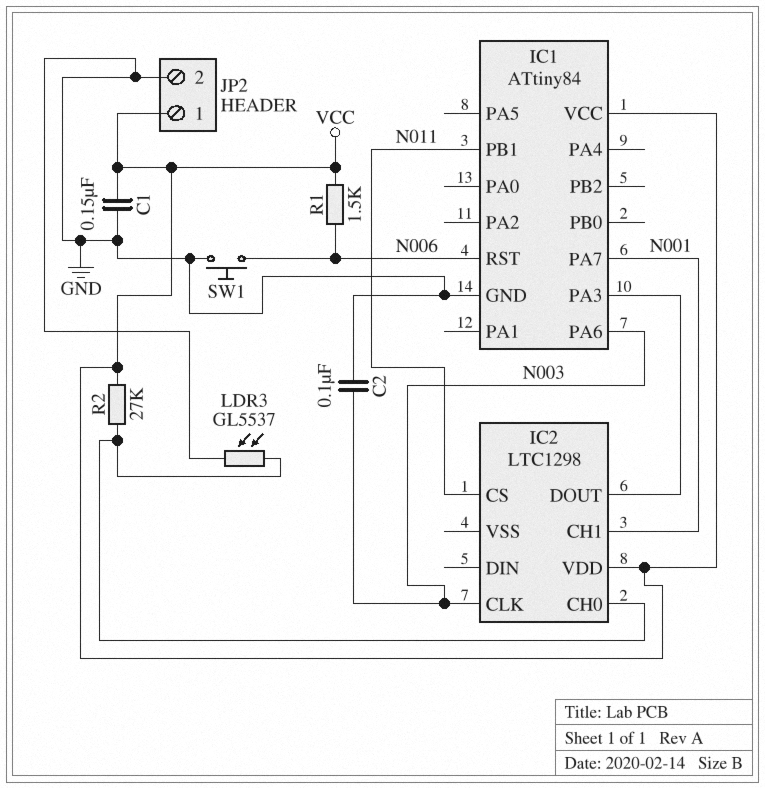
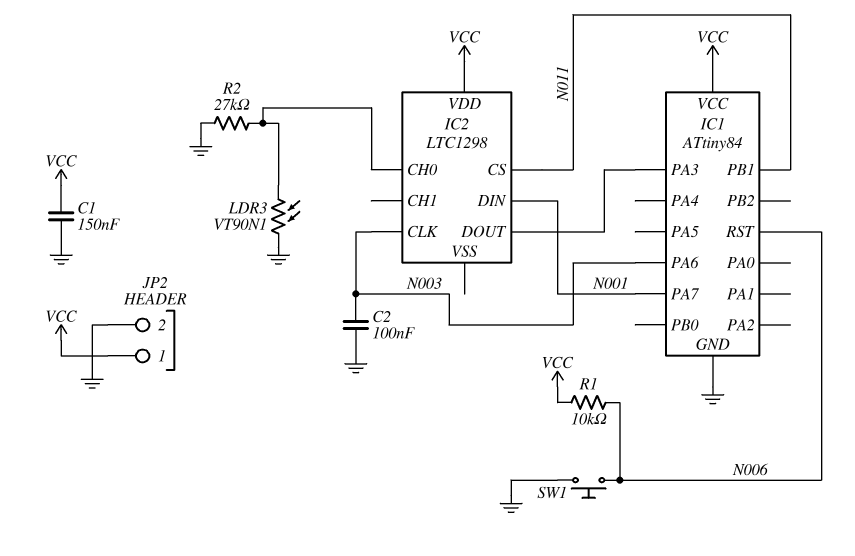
IC2 pin CH1: N001 -> none
IC2 pin DIN: none -> N001
LDR3: GL5537 (GND, IC2/CH0) -> VT90N1 (GND, IC2/CH0)
R1: 1.5k (N006, VCC) -> 10k (N006, VCC)
R2: 27k (IC2/CH0, VCC) -> 27k (GND, IC2/CH0)

